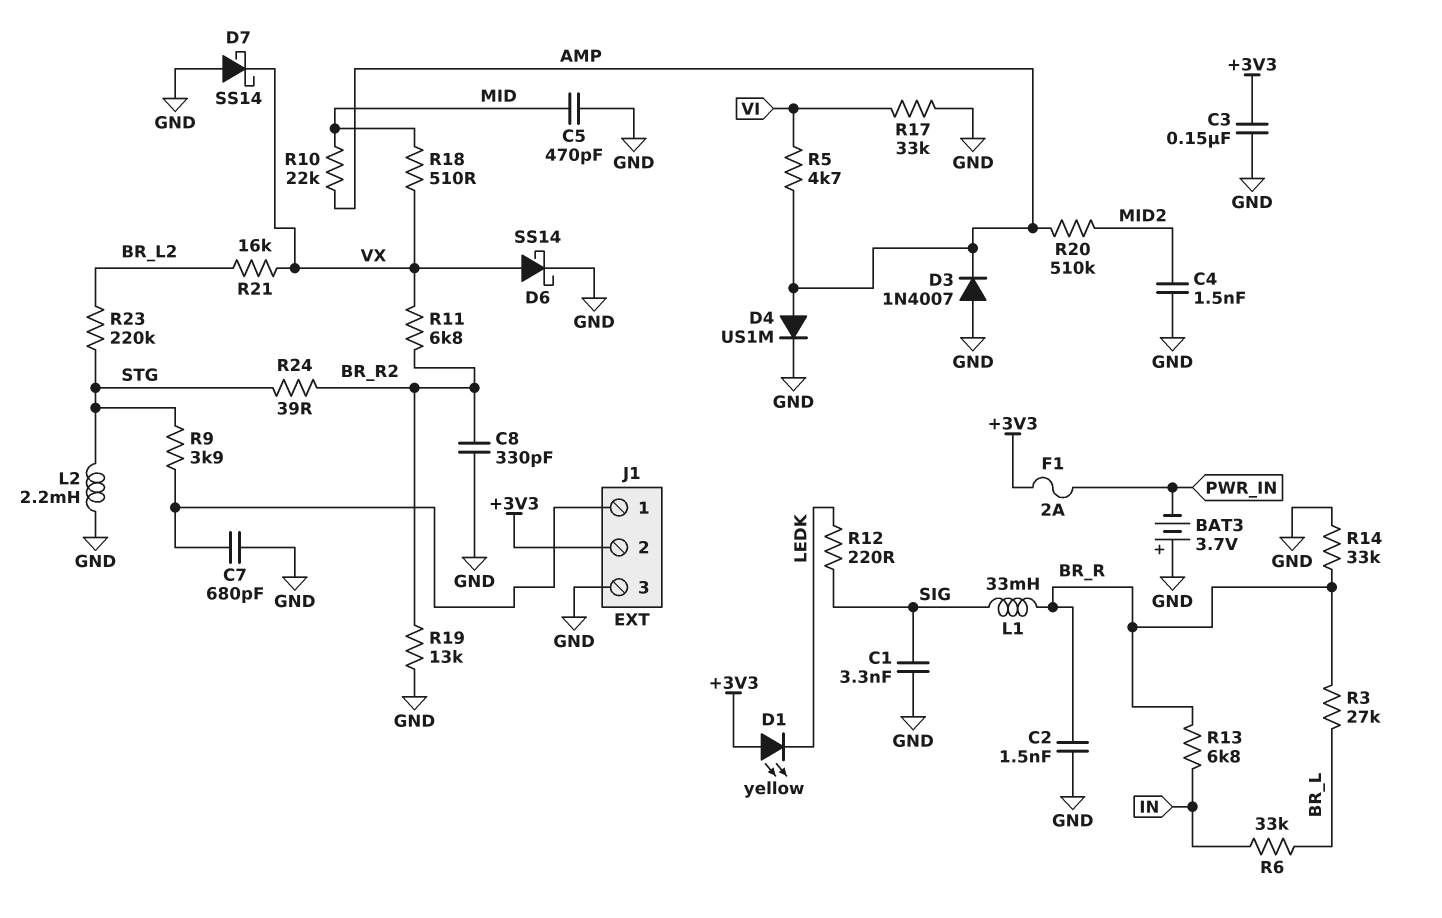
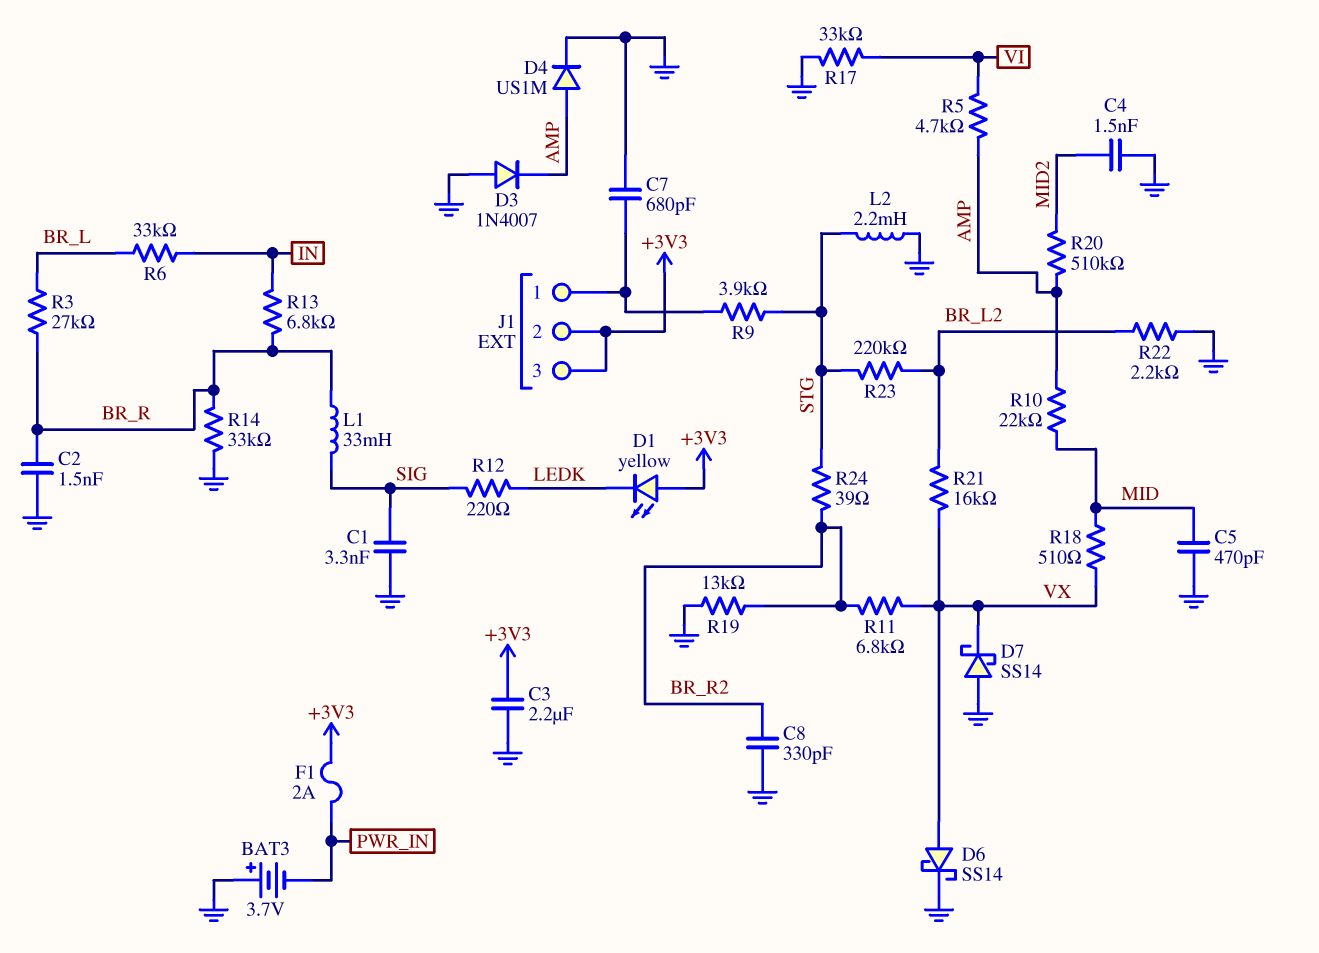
C3: 150nF (+3V3, GND) -> 2.2uF (+3V3, GND)
J1 pin 3: GND -> +3V3
R22: none -> 2.2k (BR_L2, GND)

